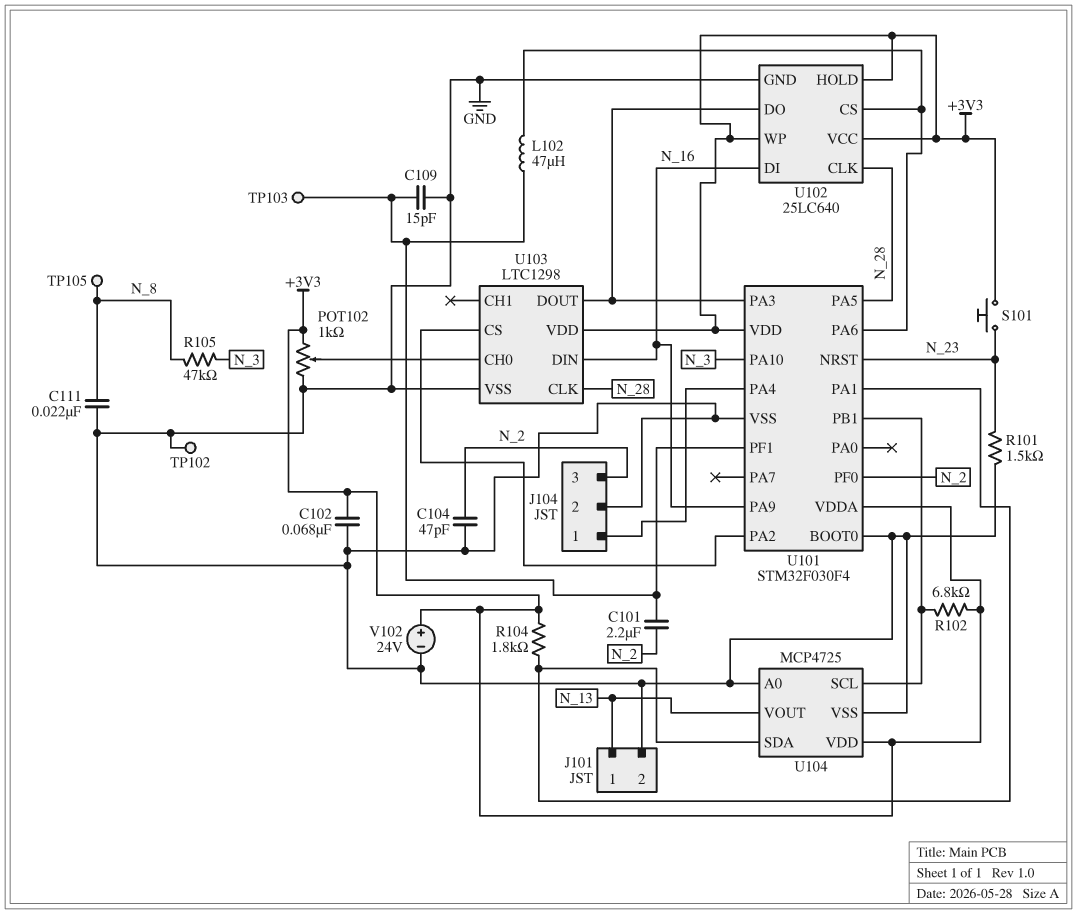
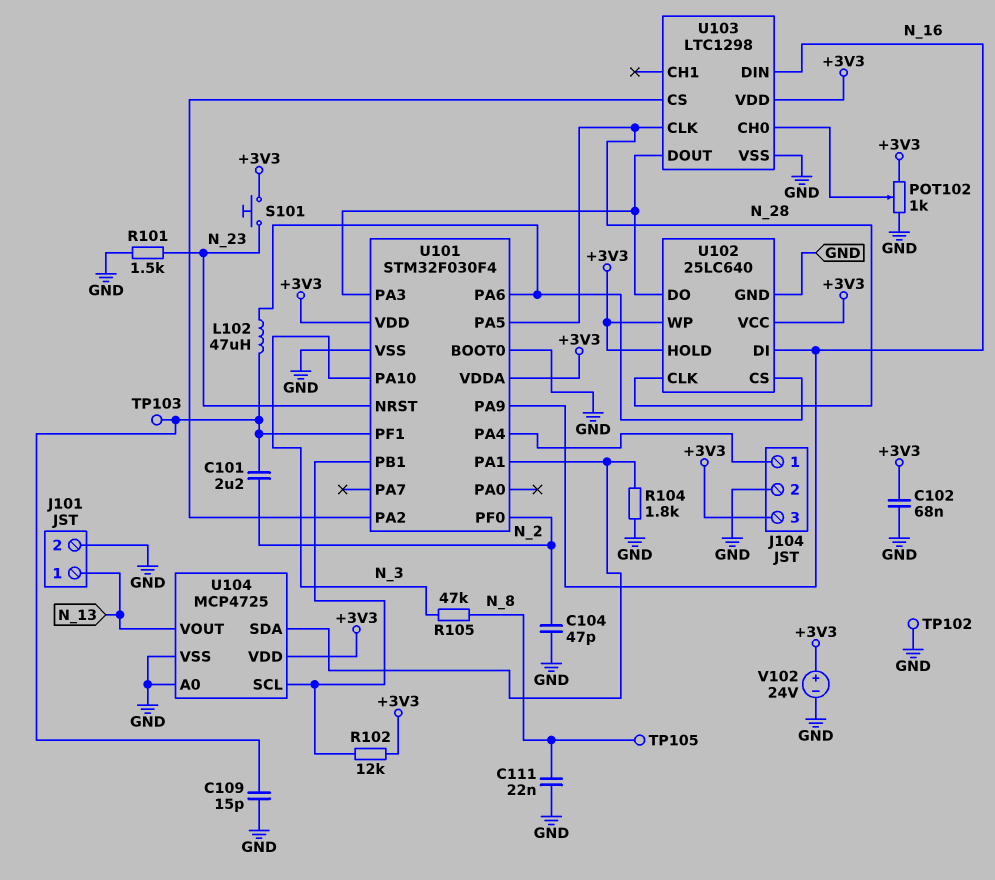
J104 pin 3: N_2 -> +3V3
R102: 6.8k (+3V3, U101/PB1) -> 12k (+3V3, U101/PB1)
R104: 1.8k (+3V3, U101/PA1) -> 1.8k (GND, U101/PA1)

